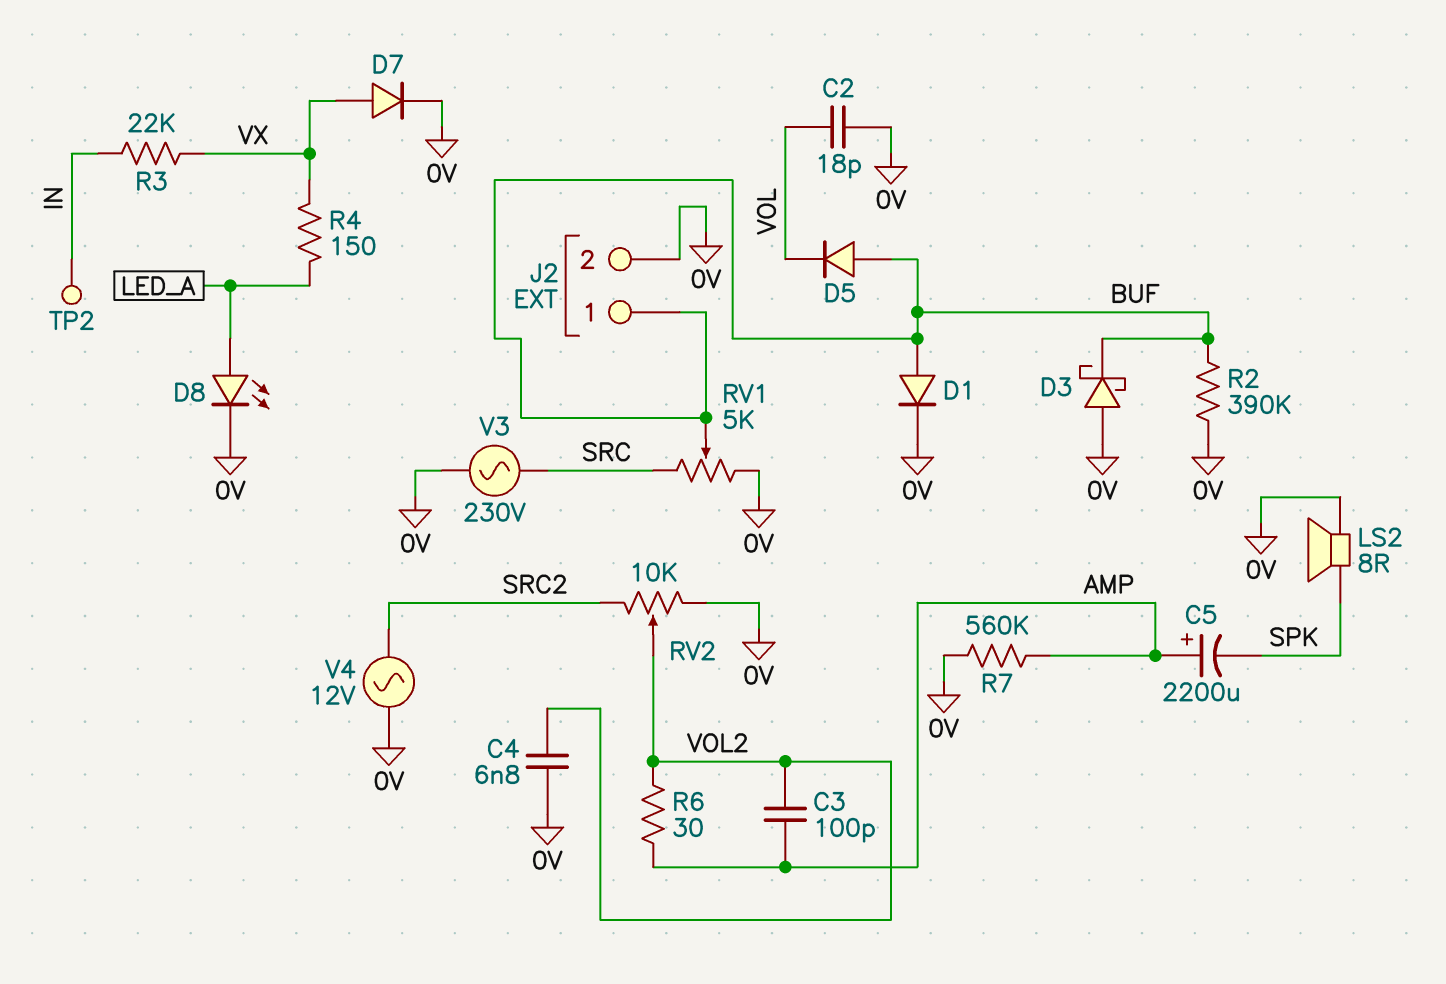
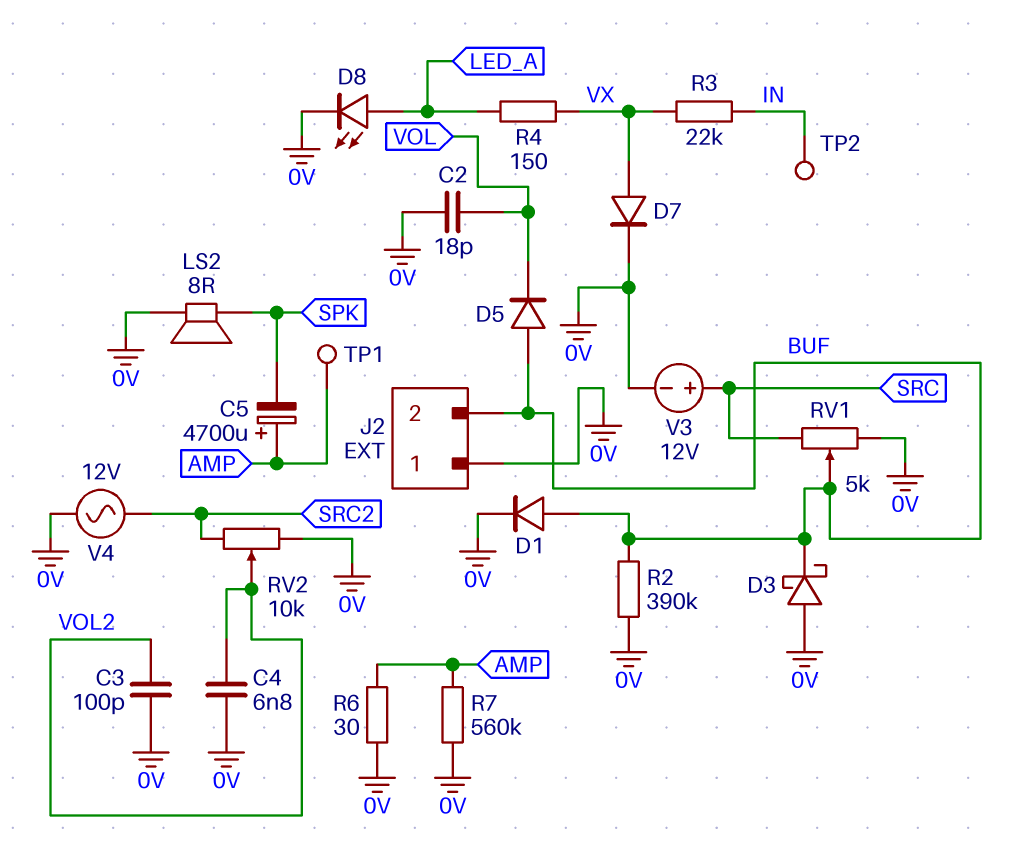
C3: 100pF (AMP, VOL2) -> 100pF (0V, VOL2)
C5: 2200uF (plus AMP, minus SPK) -> 4700uF (plus AMP, minus SPK)
J2 pin 1: BUF -> 0V
J2 pin 2: 0V -> BUF
R6: 30 (AMP, VOL2) -> 30 (0V, AMP)
TP1: none -> test point (AMP)
V3: AC 230V (0V, SRC) -> 12V (plus SRC, minus 0V)

